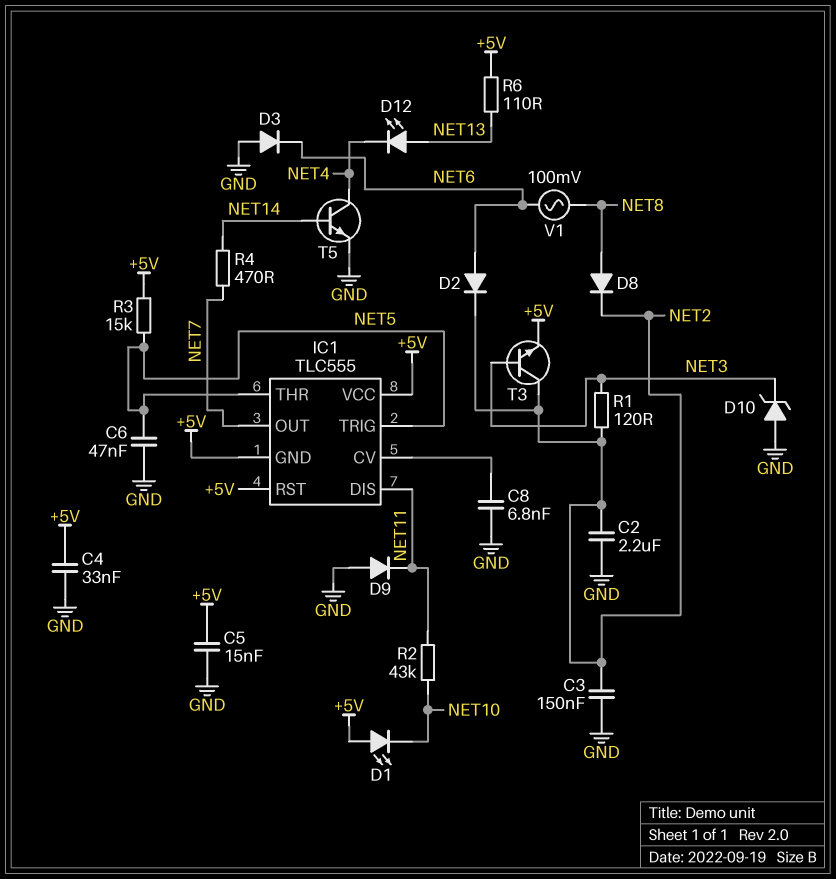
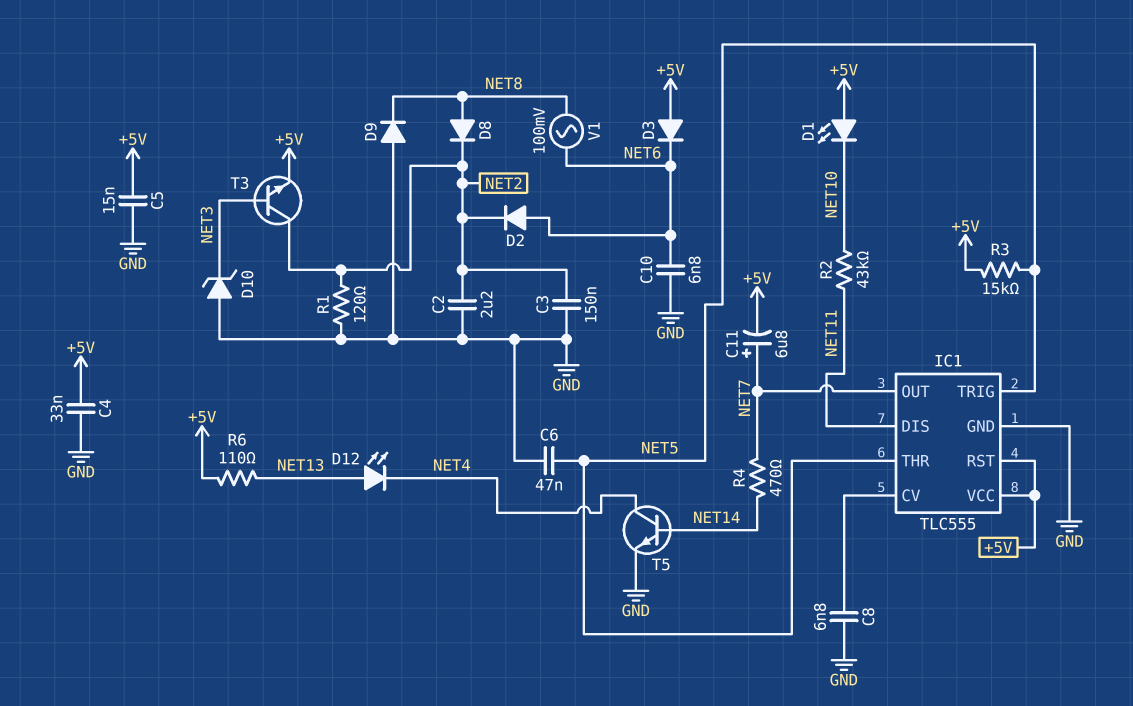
C10: none -> 6.8nF (GND, NET6)
C11: none -> 6.8uF (plus NET7, minus +5V)
D3: diode (A GND, K NET6) -> diode (A +5V, K NET6)
D9: diode (A GND, K NET11) -> diode (A GND, K NET8)
IC1 pin GND: +5V -> GND
R1: 120 (NET2, NET3) -> 120 (GND, NET2)

